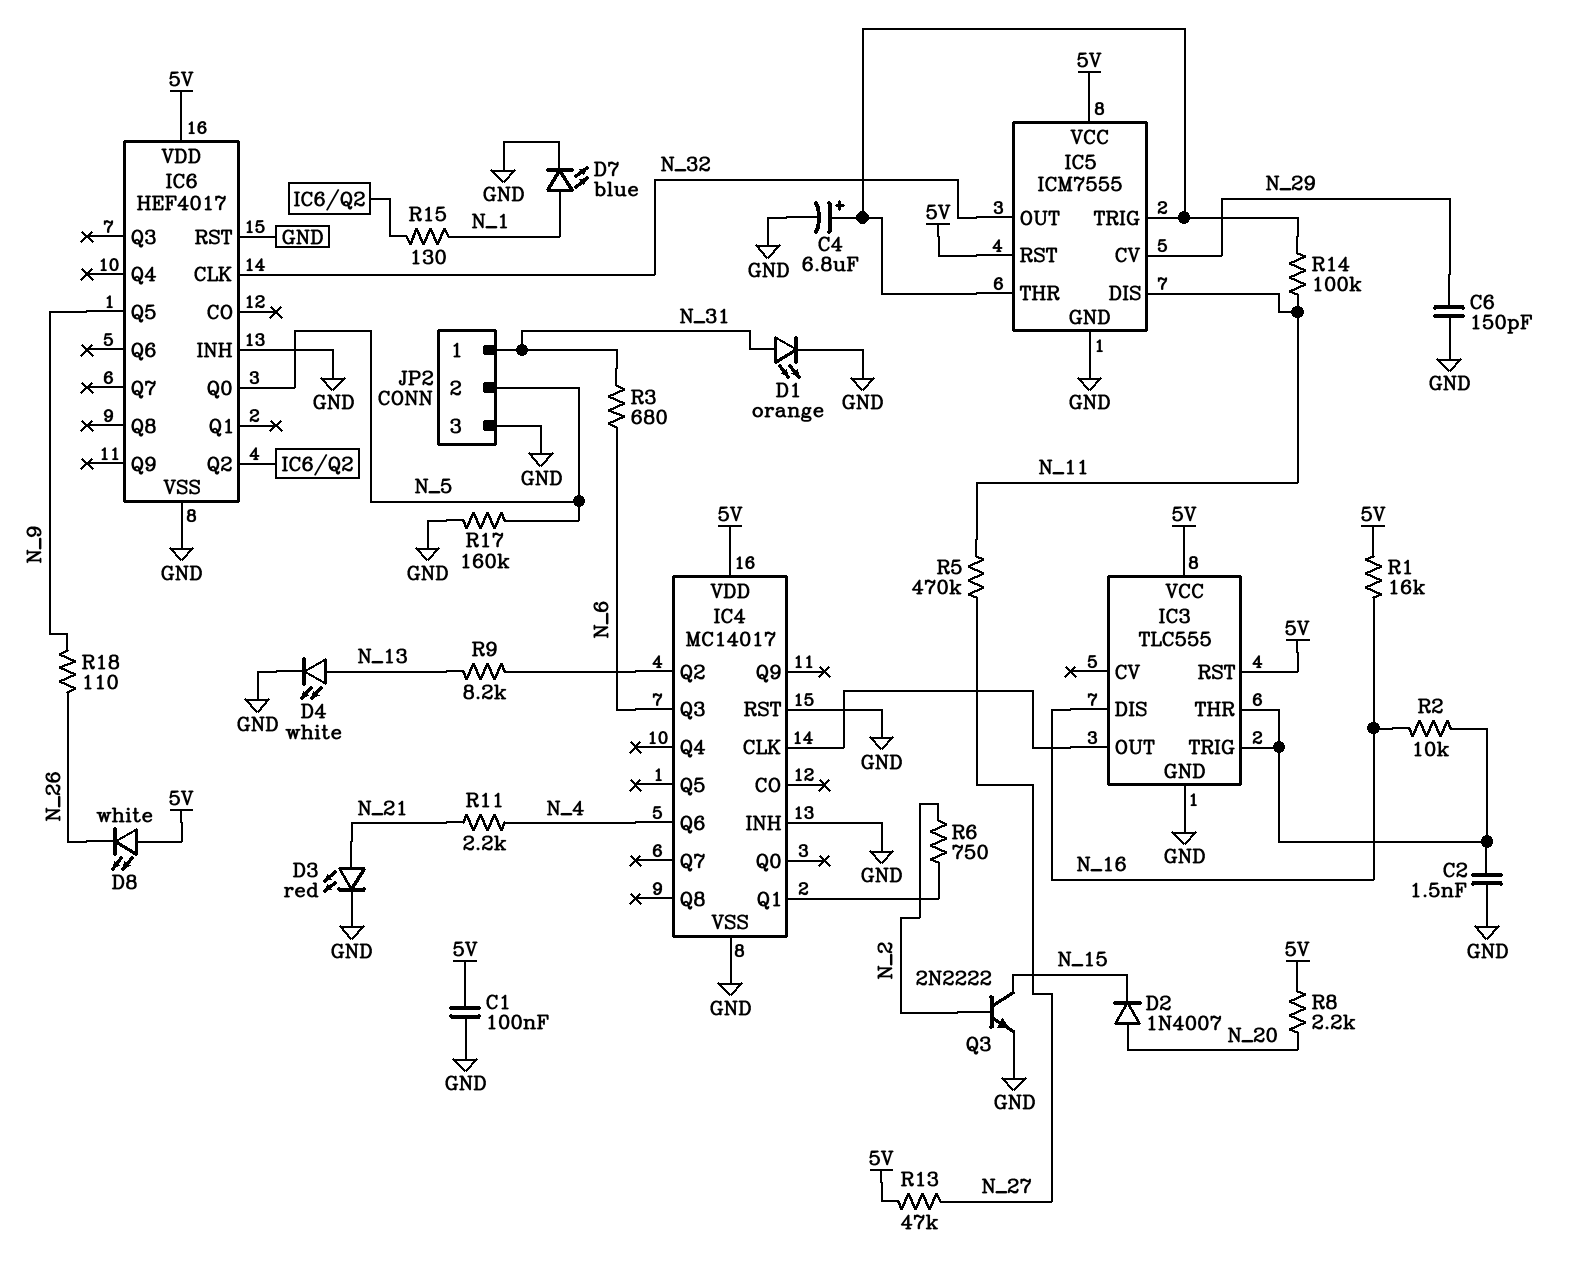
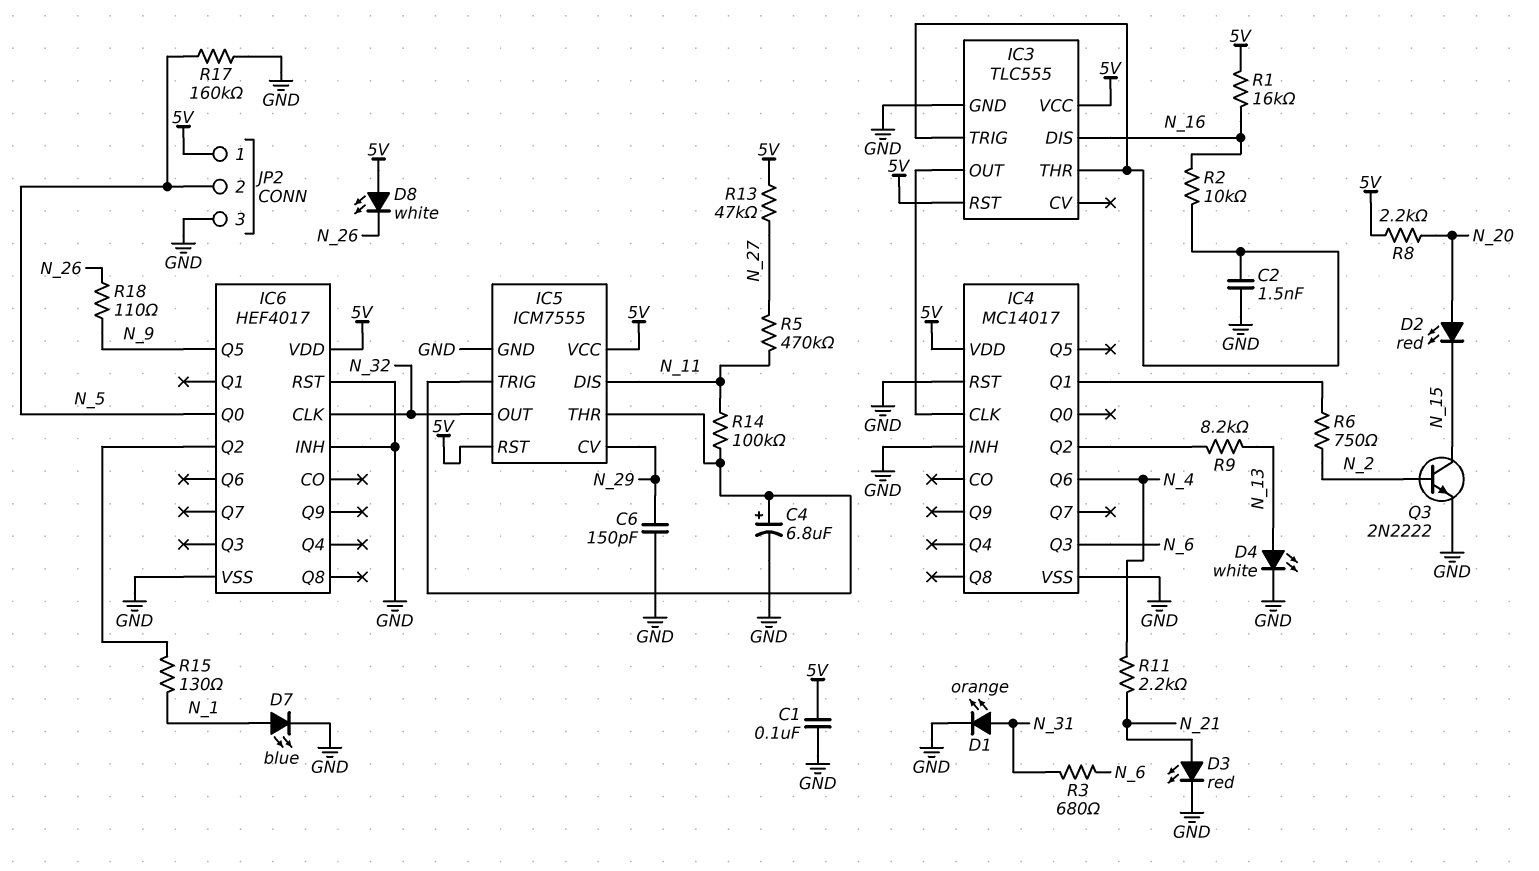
D2: diode 1N4007 (A N_20, K N_15) -> LED red (A N_20, K N_15)
JP2 pin 1: N_31 -> 5V

